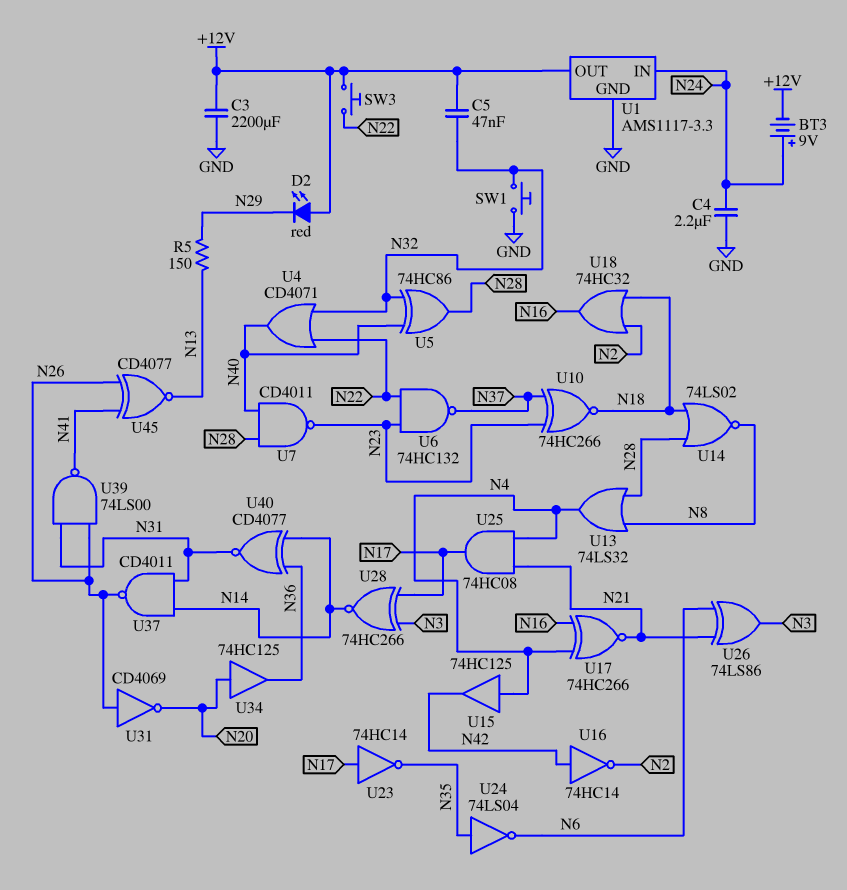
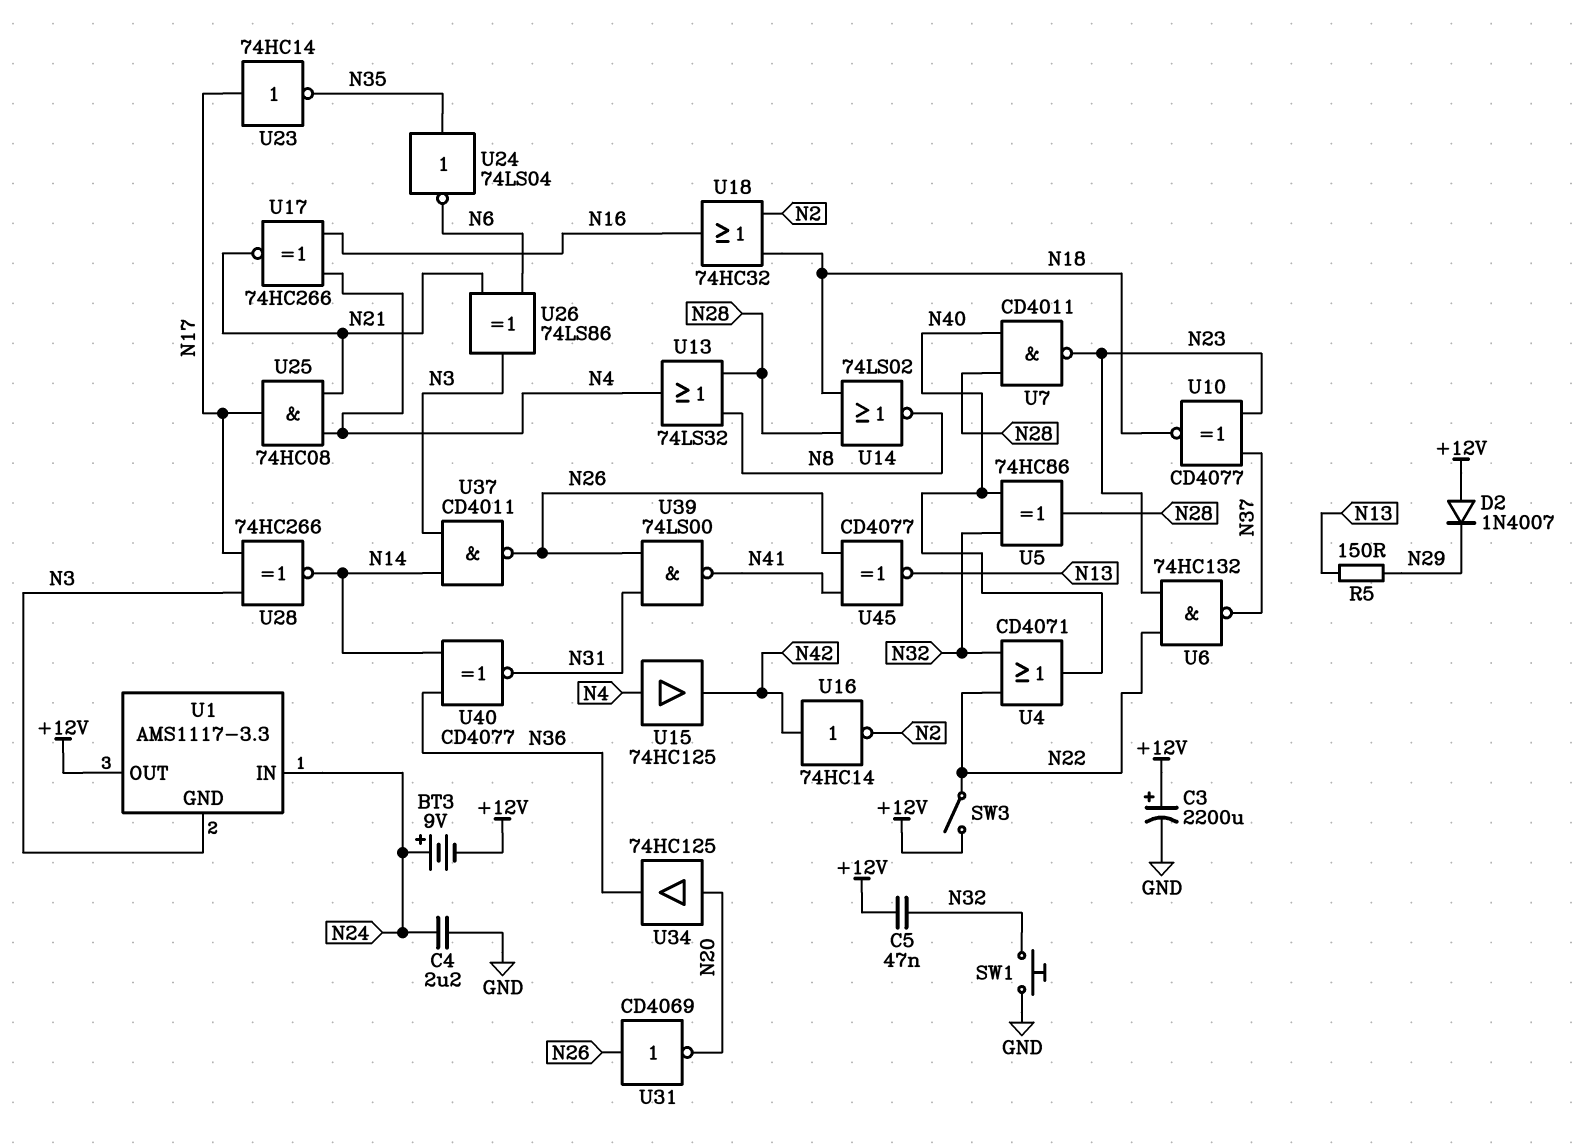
C3: 2200uF (+12V, GND) -> 2200uF (plus +12V, minus GND)
D2: LED red (A +12V, K N29) -> diode 1N4007 (A +12V, K N29)
SW3: button (+12V, N22) -> switch (+12V, N22)
U1 pin GND: GND -> N3
U10: XNOR 74HC266 (in N23, in N37, out N18) -> XNOR CD4077 (in N23, in N37, out N18)
U37: NAND CD4011 (in N14, in N31, out N26) -> NAND CD4011 (in N3, in N14, out N26)

